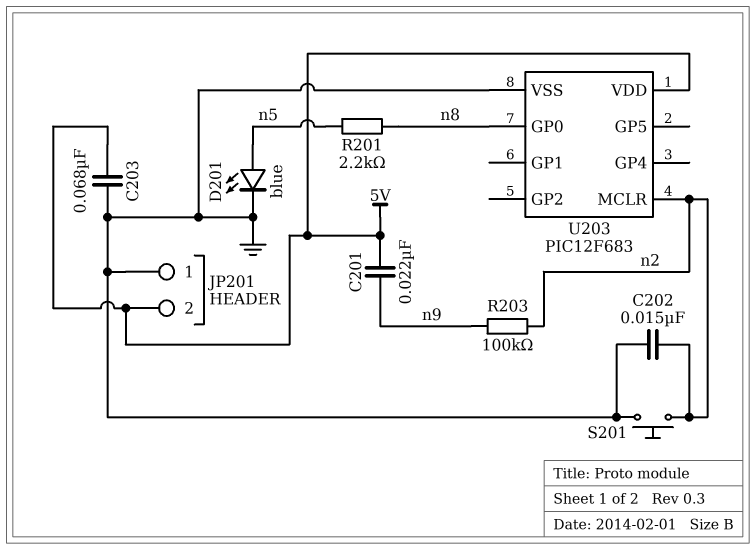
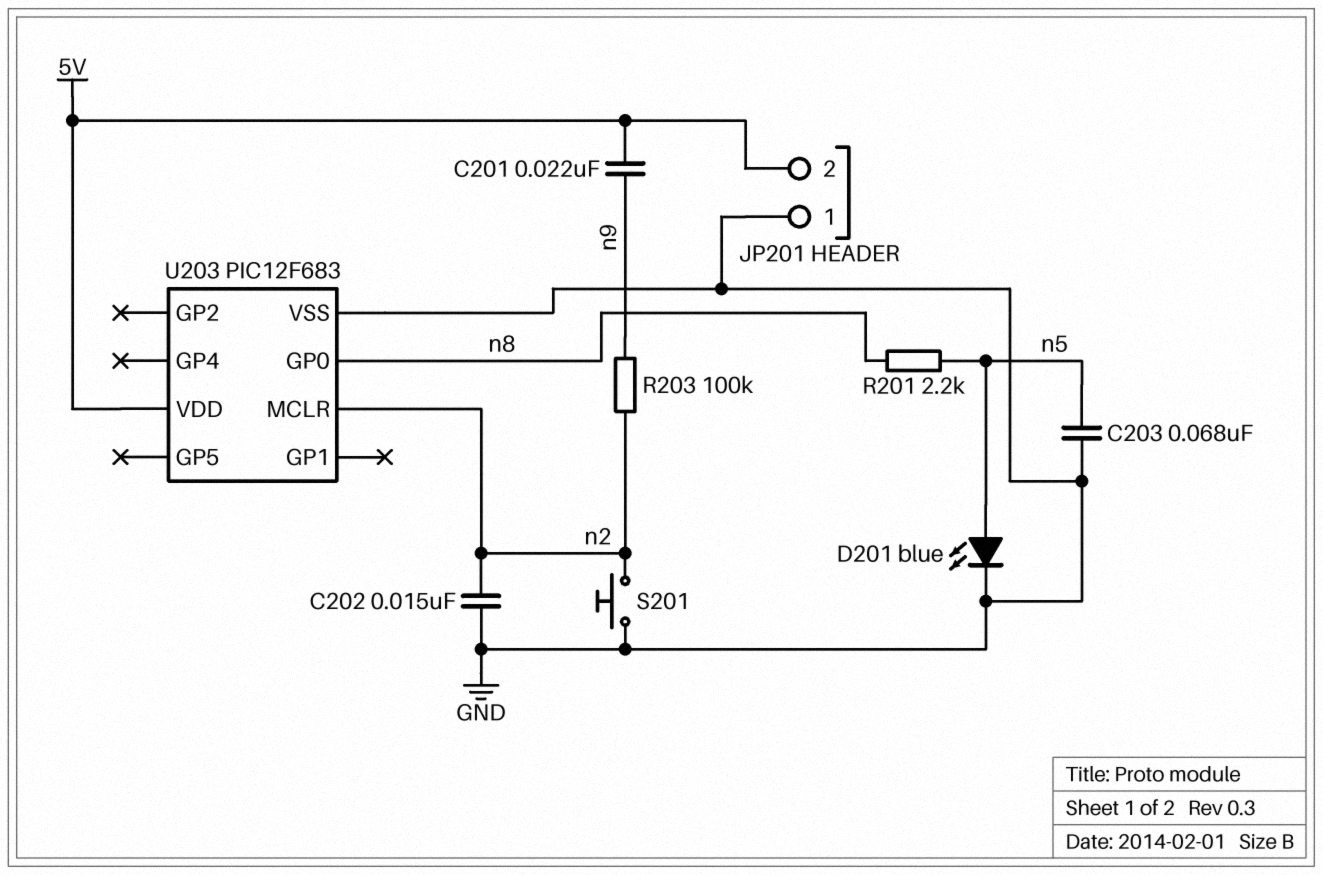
C203: 68nF (5V, GND) -> 68nF (GND, n5)

